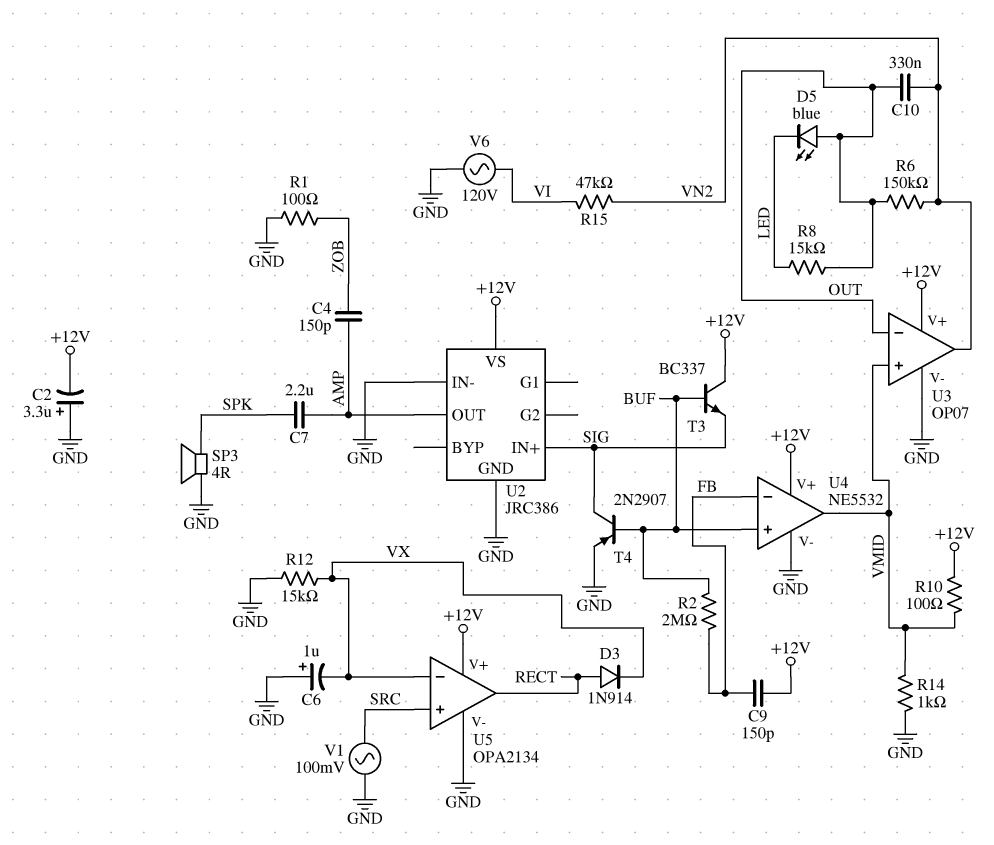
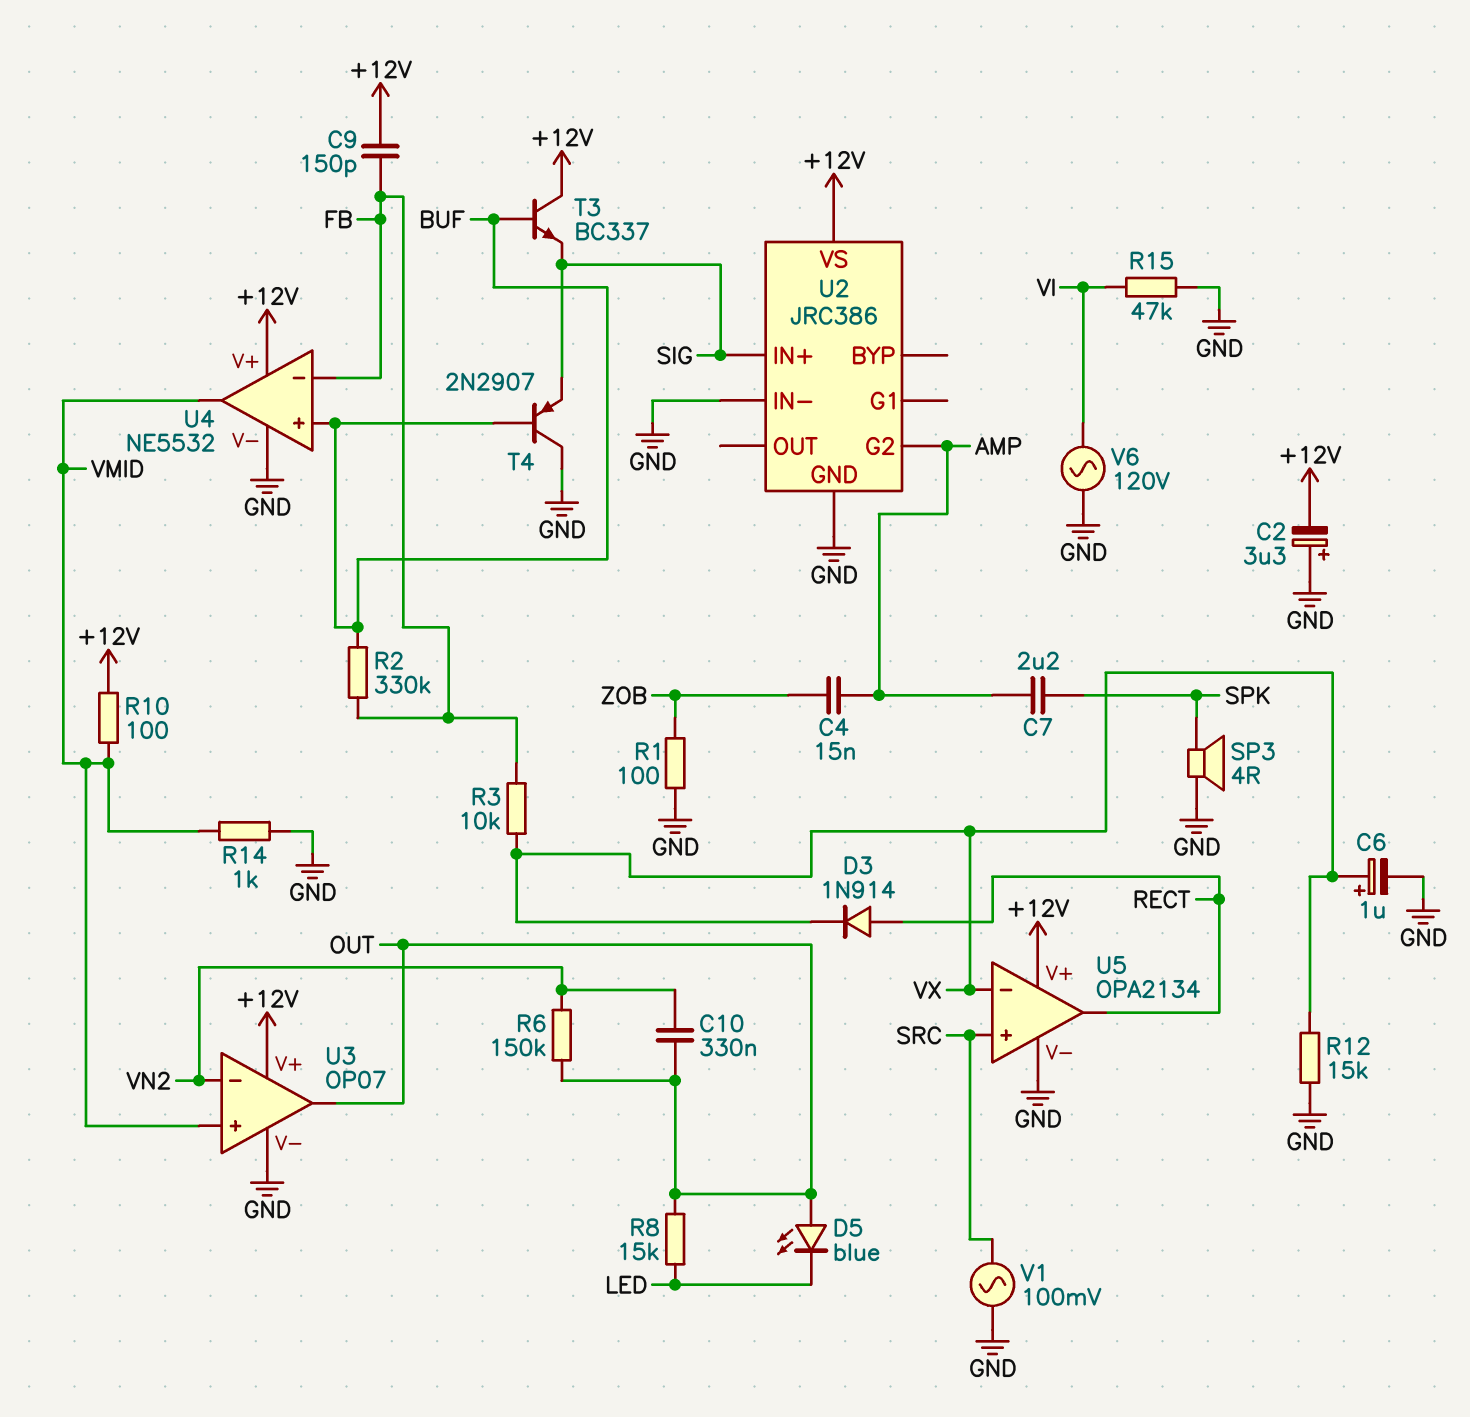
C4: 150pF (AMP, ZOB) -> 15nF (AMP, ZOB)
C6: 1uF (plus GND, minus VX) -> 1uF (plus VX, minus GND)
R2: 2M (BUF, FB) -> 330k (BUF, FB)
R3: none -> 10k (FB, VX)
R15: 47k (VI, VN2) -> 47k (GND, VI)
T4: PNP 2N2907 (B BUF, C SIG, E GND) -> PNP 2N2907 (B BUF, C GND, E SIG)
U2 pin G2: none -> AMP
U2 pin OUT: AMP -> none
U3 pin in-: OUT -> VN2
U3 pin out: VN2 -> OUT

